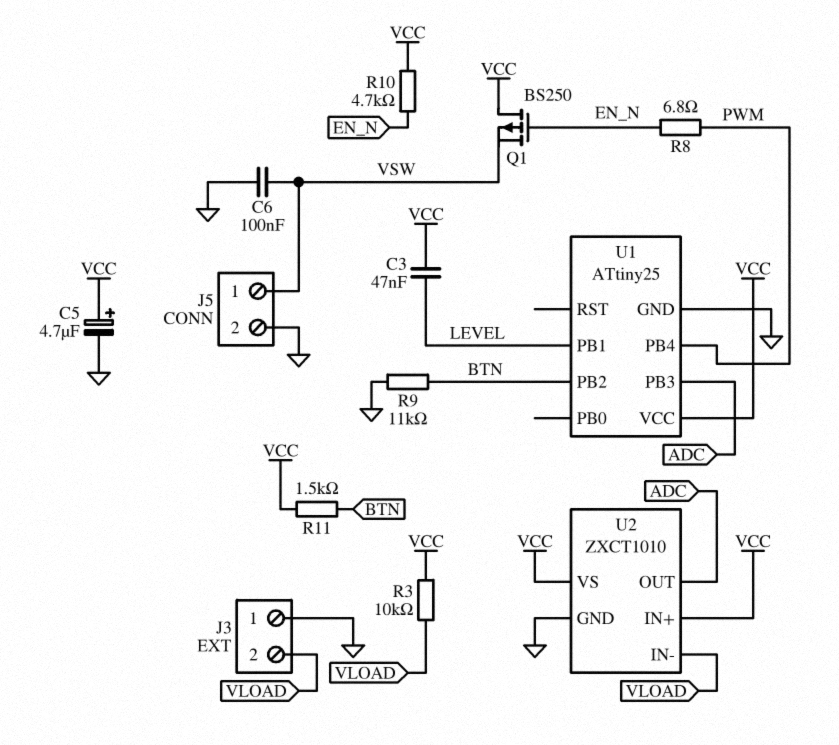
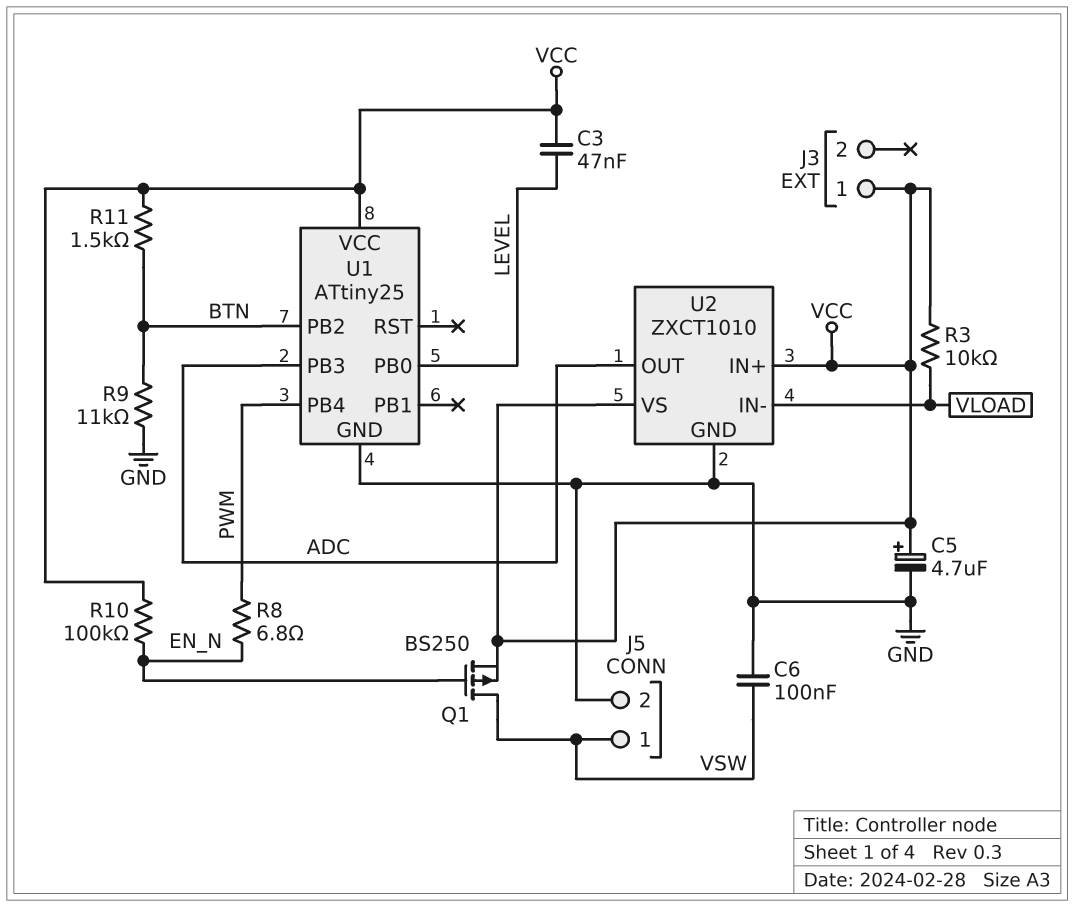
J3 pin 1: GND -> VCC
J3 pin 2: VLOAD -> none
Q1: PMOS BS250 (G EN_N, D VCC, S VSW) -> PMOS BS250 (G EN_N, D VSW, S VCC)
R10: 4.7k (EN_N, VCC) -> 100k (EN_N, VCC)
U1 pin PB0: none -> LEVEL
U1 pin PB1: LEVEL -> none

